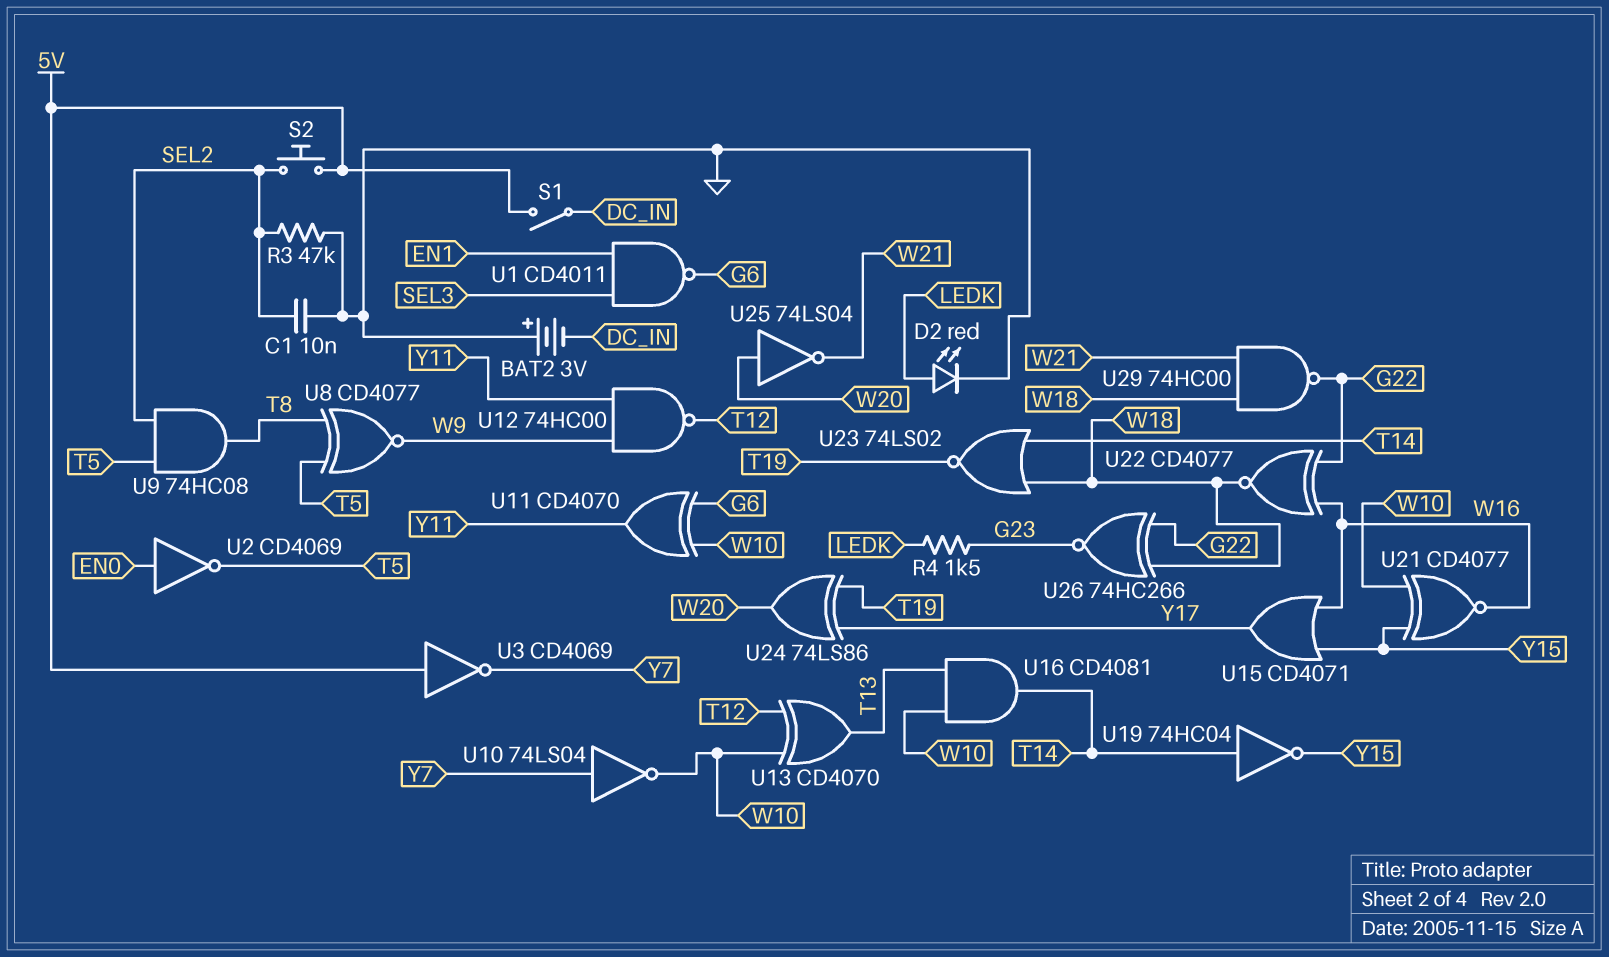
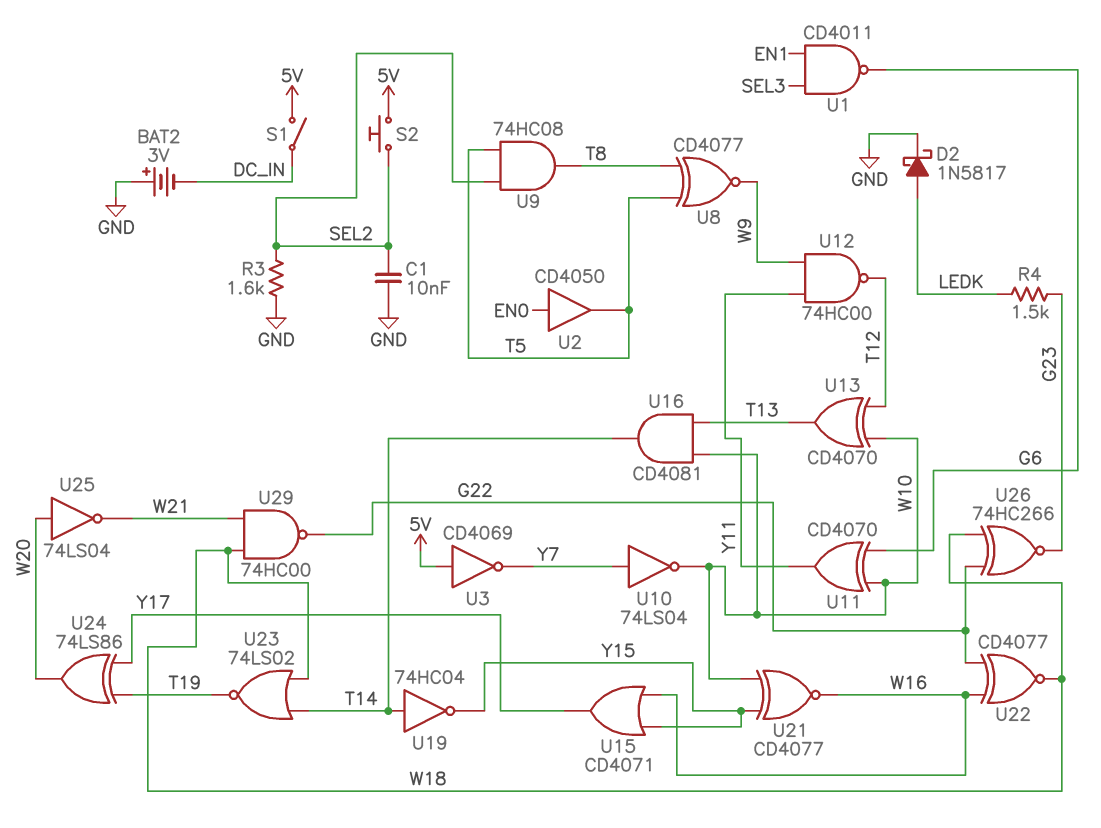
D2: LED red (A LEDK, K GND) -> schottky 1N5817 (A LEDK, K GND)
R3: 47k (GND, SEL2) -> 1.6k (GND, SEL2)
U2: NOT CD4069 (in EN0, out T5) -> buffer CD4050 (in EN0, out T5)

